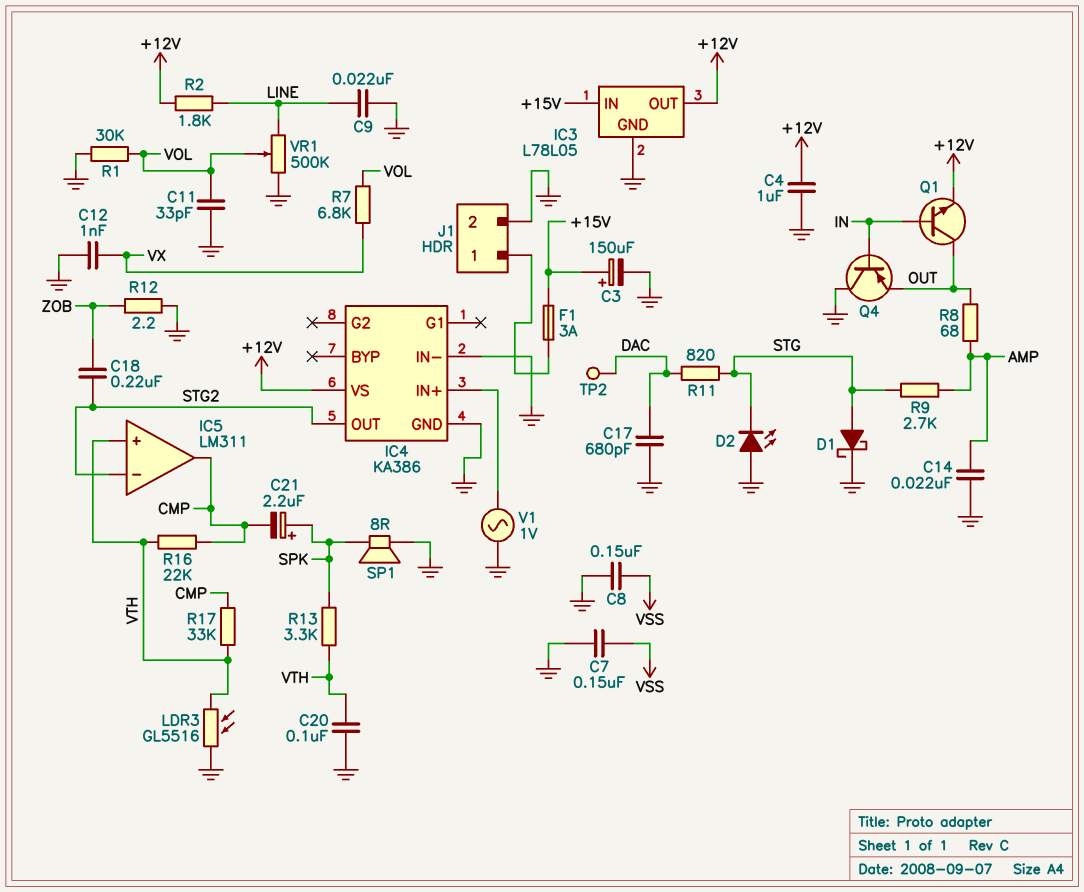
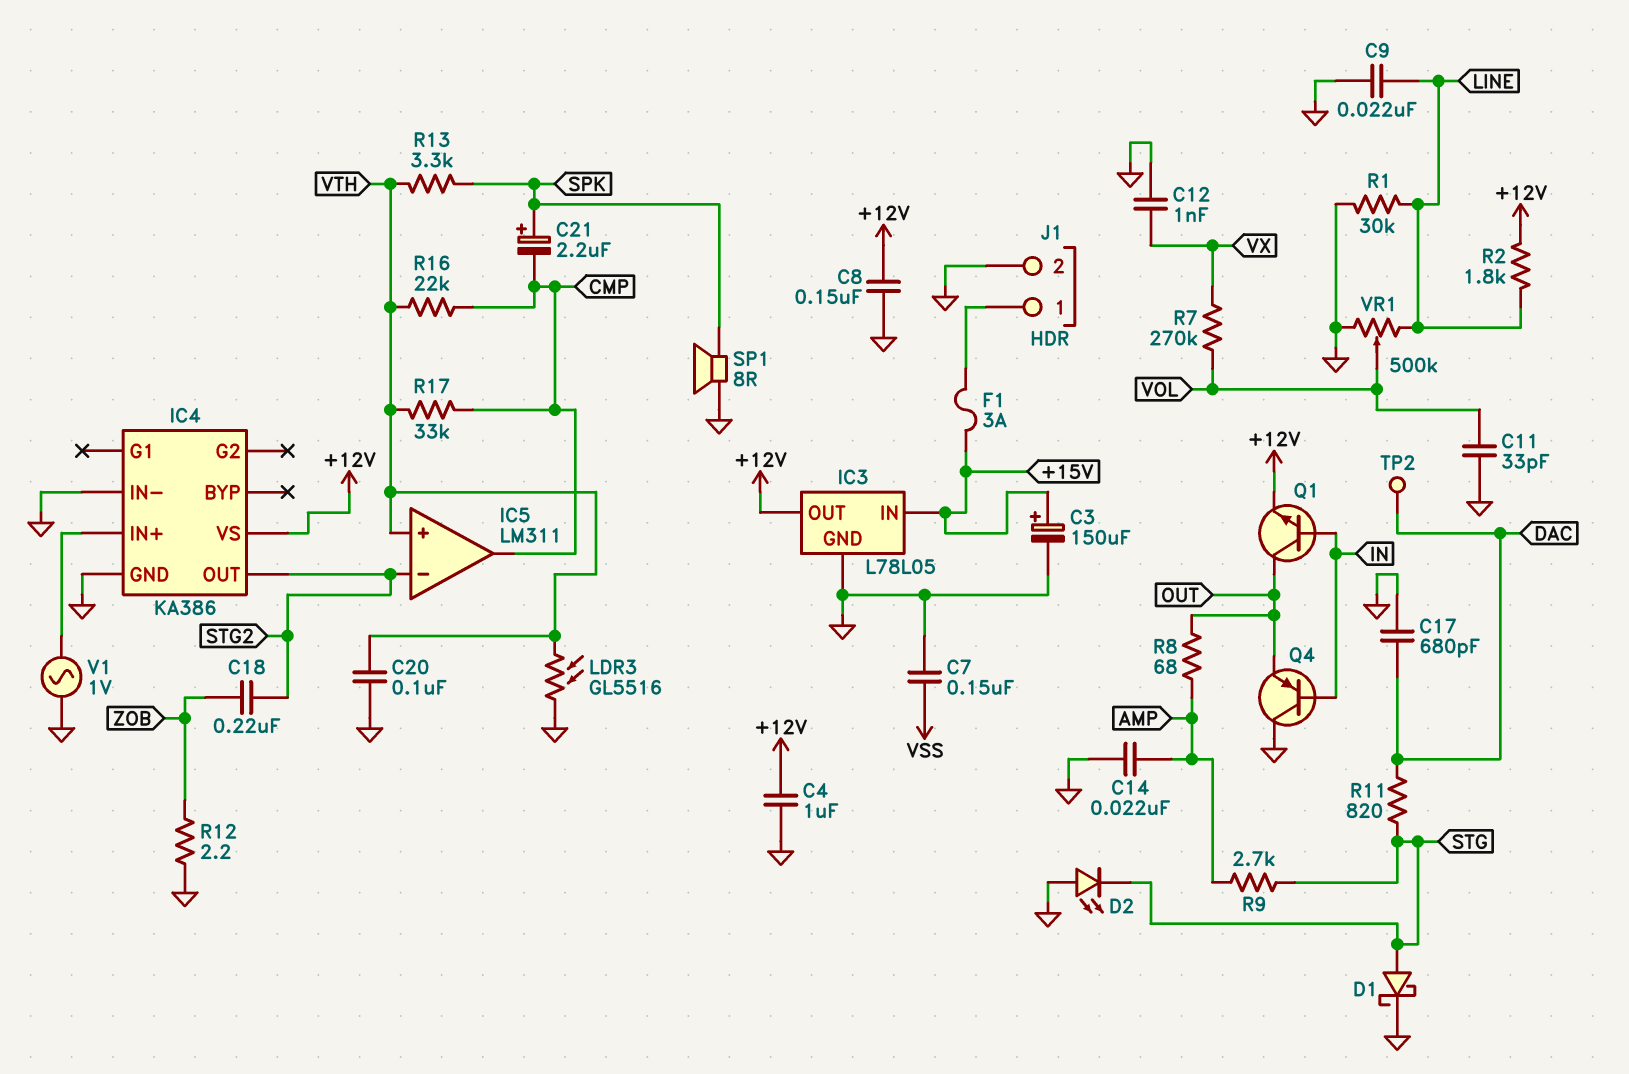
C8: 150nF (GND, VSS) -> 150nF (+12V, GND)
R1: 30k (GND, VOL) -> 30k (GND, LINE)
R7: 6.8k (VOL, VX) -> 270k (VOL, VX)

